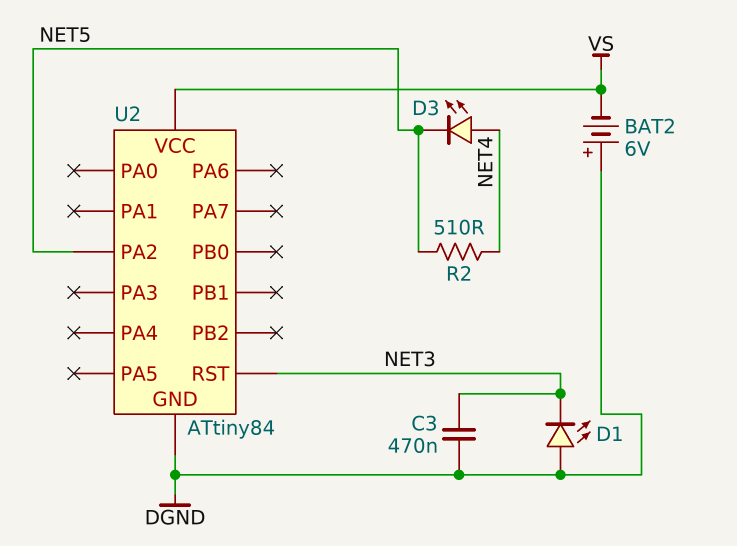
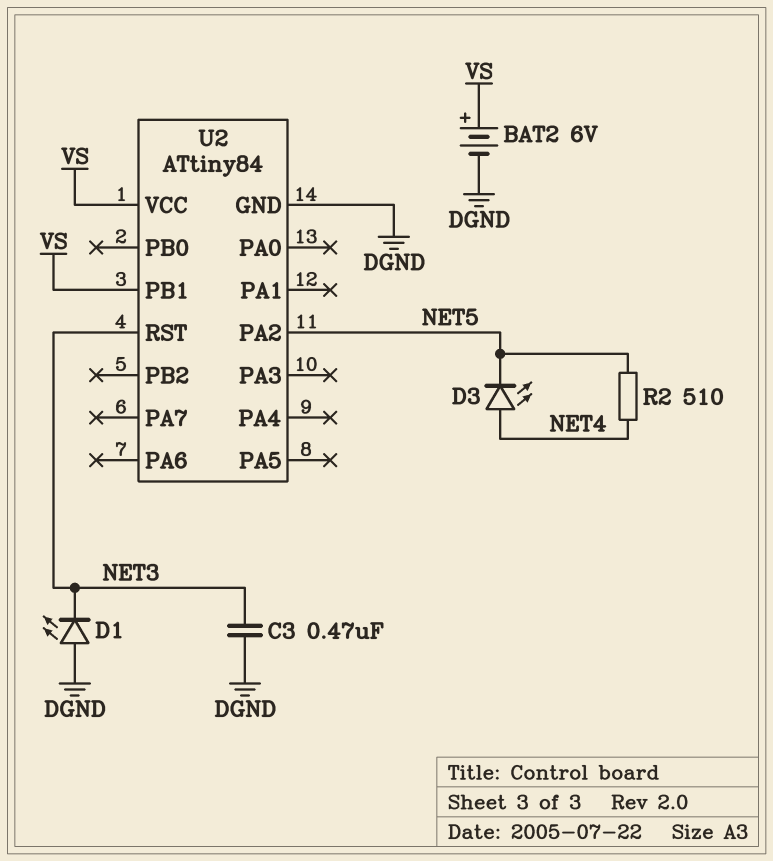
BAT2: 6V (plus DGND, minus VS) -> 6V (plus VS, minus DGND)
U2 pin PB1: none -> VS

